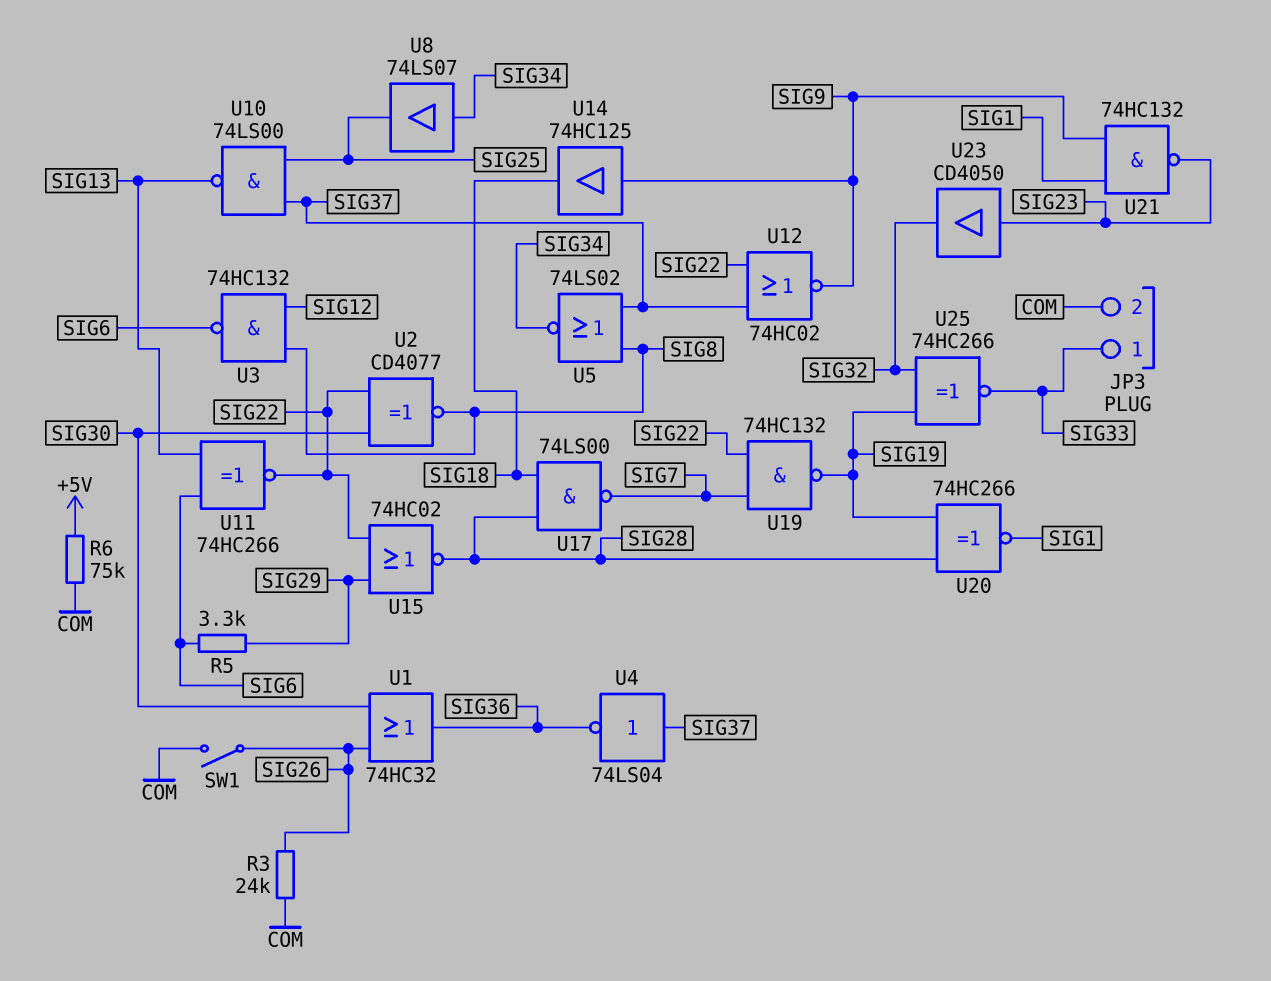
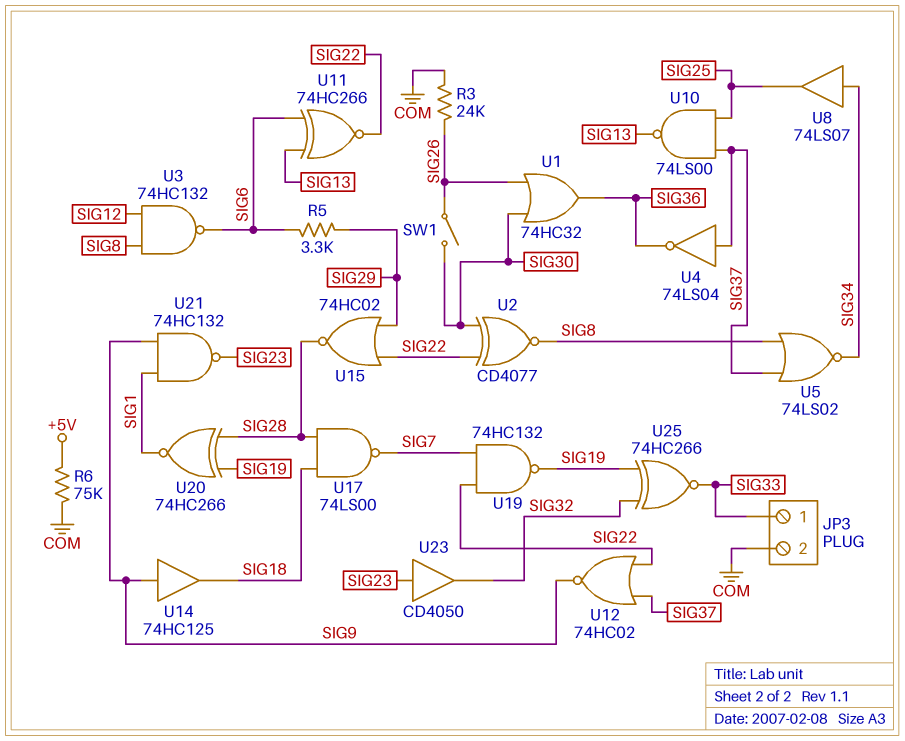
SW1: switch (COM, SIG26) -> switch (SIG26, SIG30)

